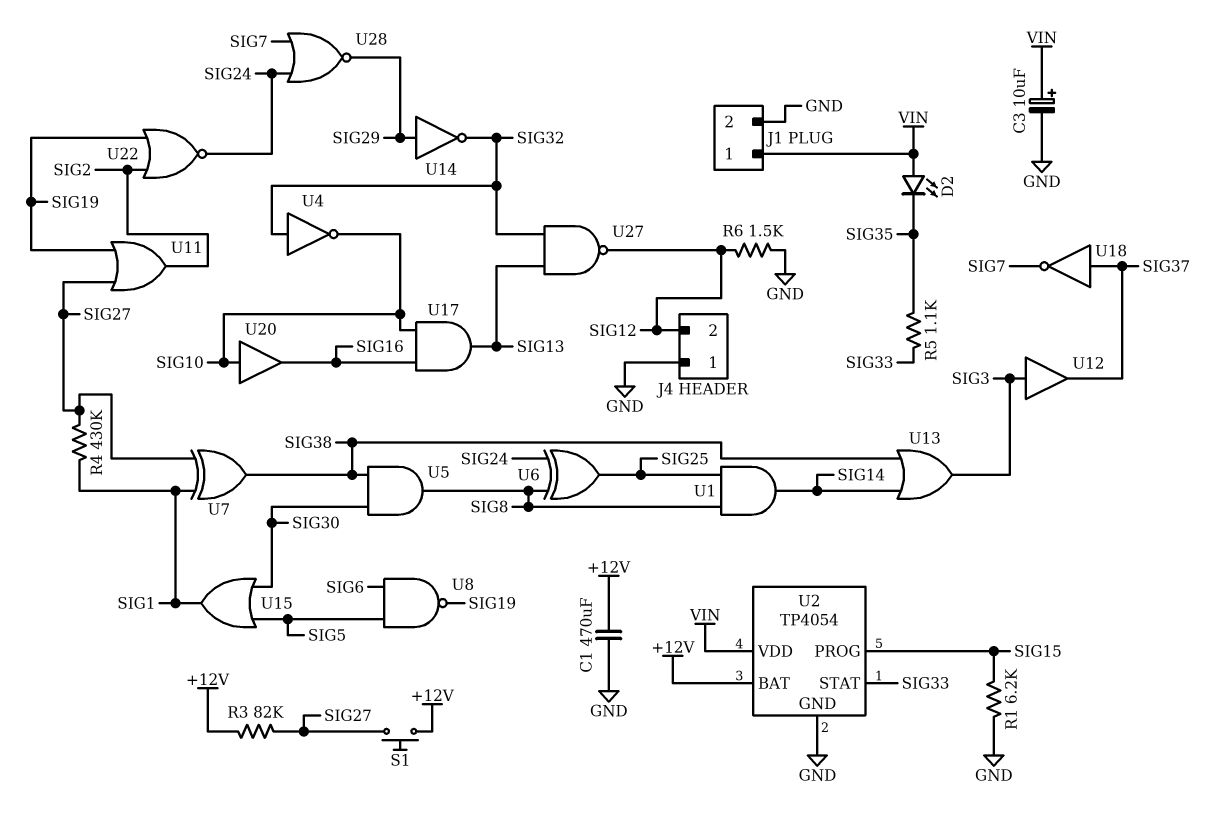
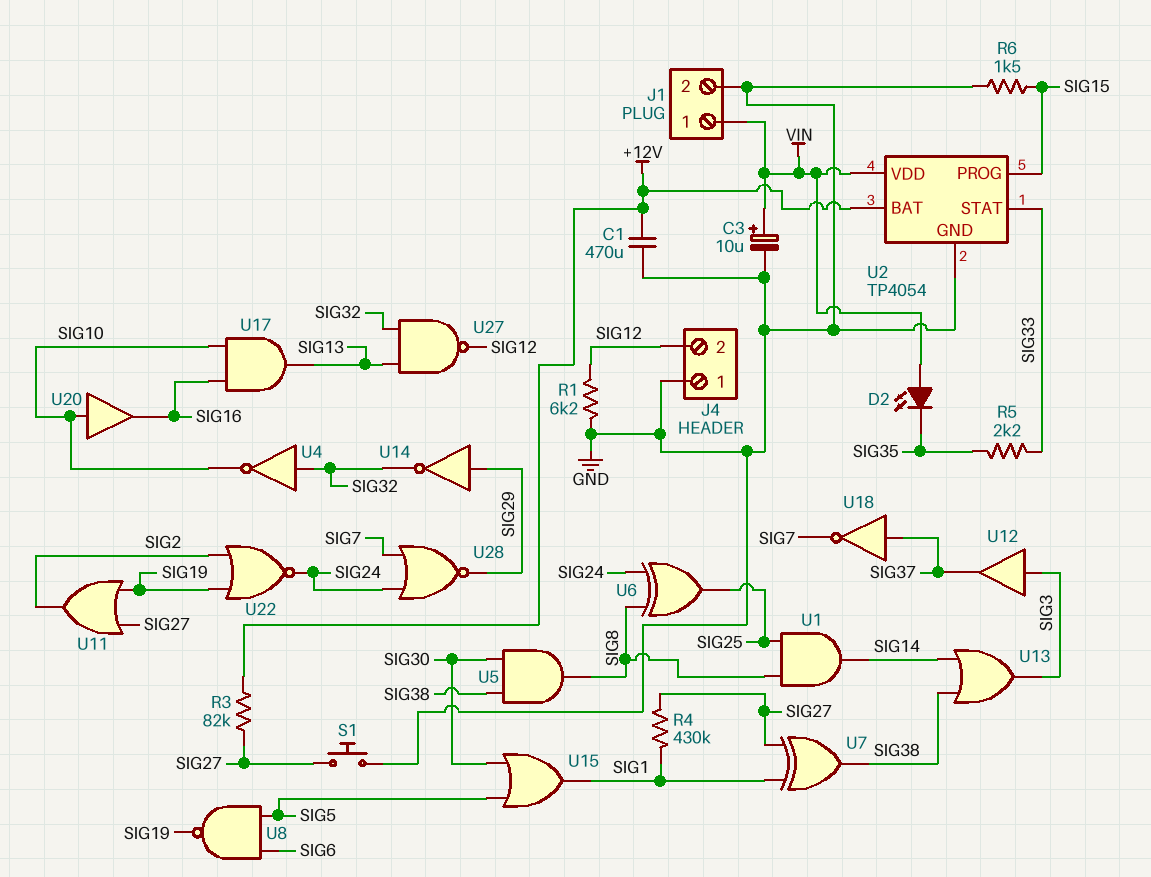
R1: 6.2k (GND, SIG15) -> 6.2k (GND, SIG12)
R5: 1.1k (SIG33, SIG35) -> 2.2k (SIG33, SIG35)
R6: 1.5k (GND, SIG12) -> 1.5k (GND, SIG15)
S1: button (+12V, SIG27) -> button (GND, SIG27)

